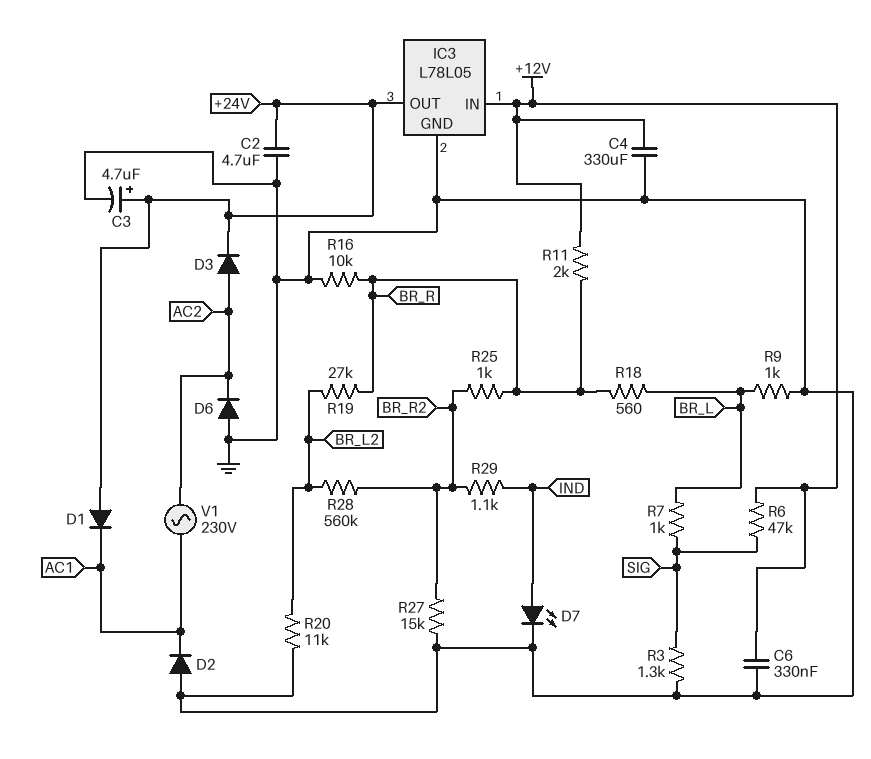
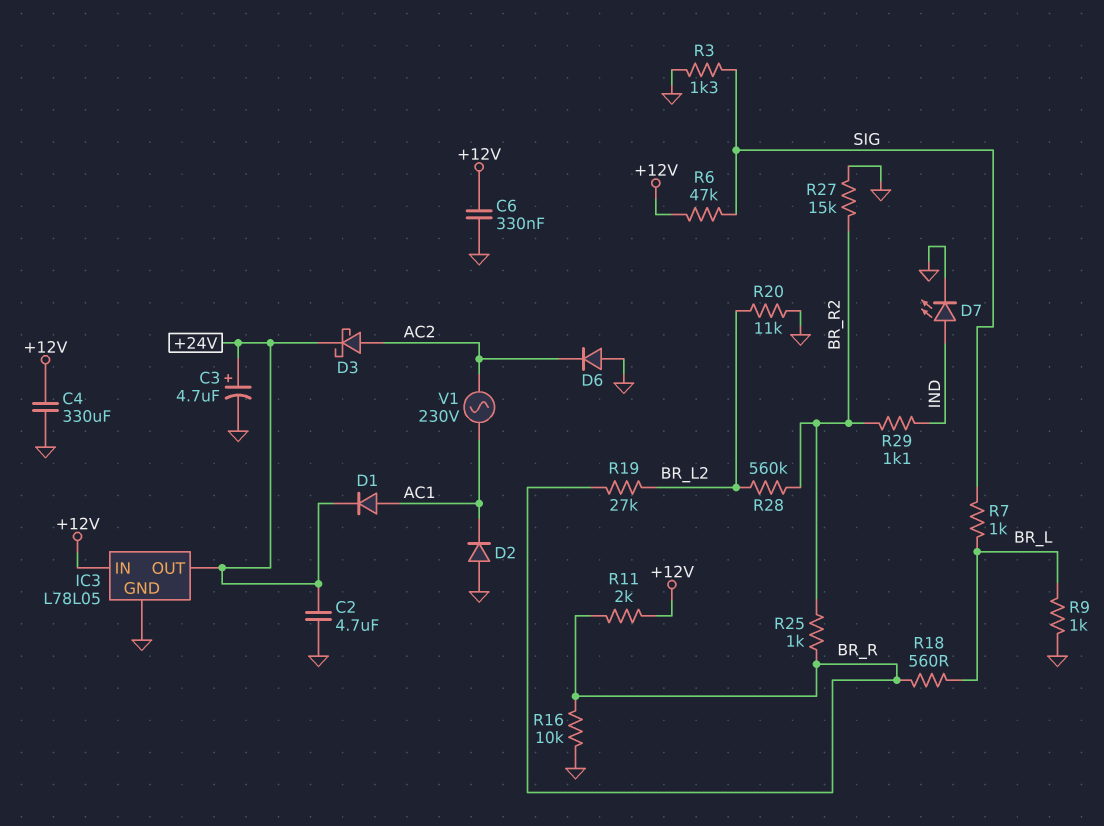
D1: diode (A +24V, K AC1) -> diode (A AC1, K +24V)
D3: diode (A AC2, K +24V) -> schottky (A AC2, K +24V)

